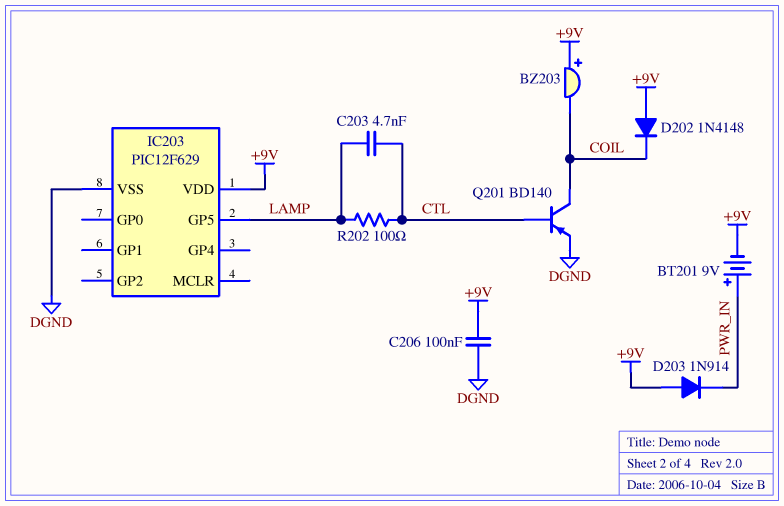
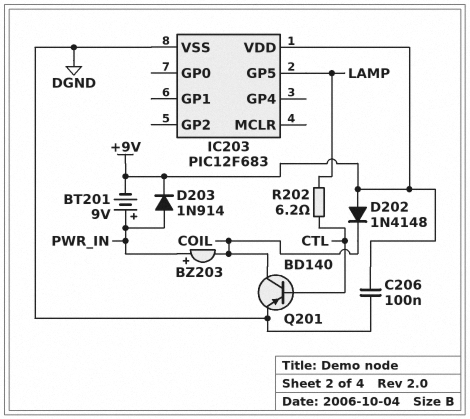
BZ203: buzzer (plus +9V, minus COIL) -> buzzer (plus PWR_IN, minus COIL)
C203: 4.7nF (CTL, LAMP) -> none
D203: diode 1N914 (A +9V, K PWR_IN) -> diode 1N914 (A PWR_IN, K +9V)
IC203: PIC12F629 -> PIC12F683
R202: 100 (CTL, LAMP) -> 6.2 (CTL, LAMP)

